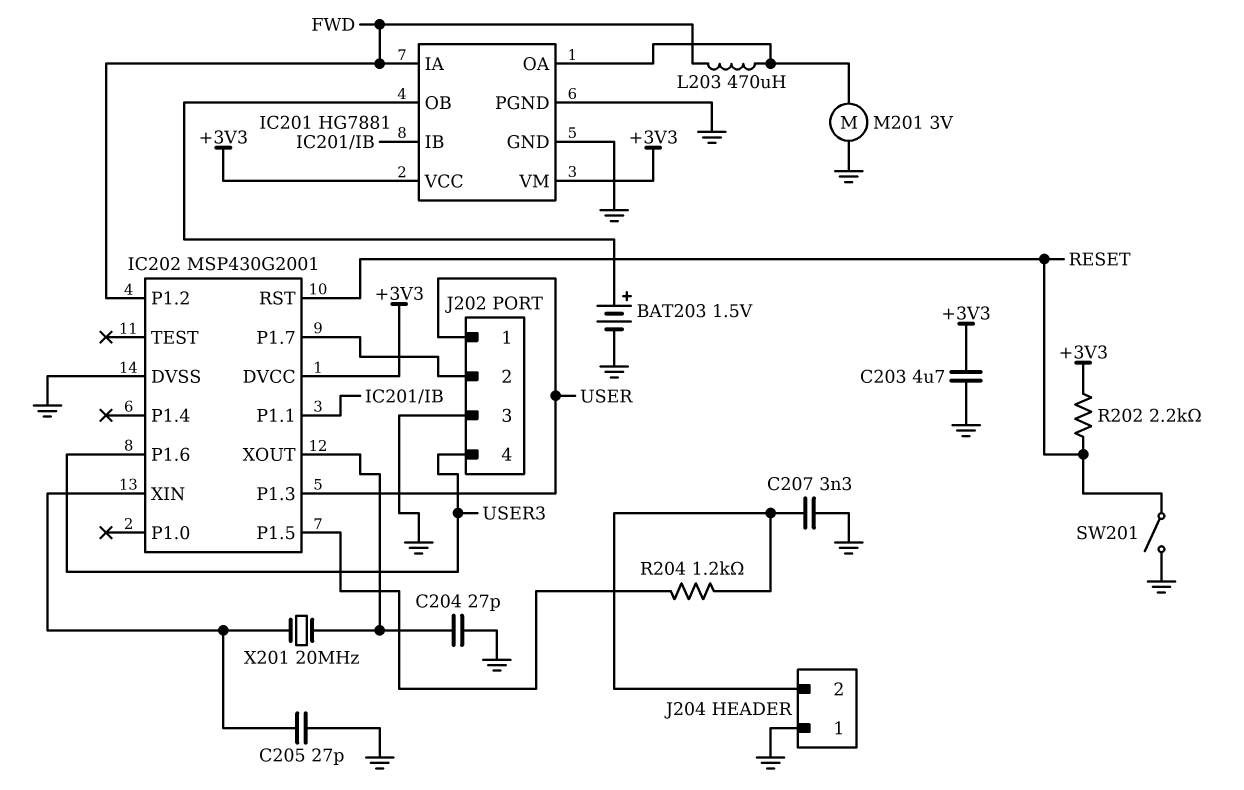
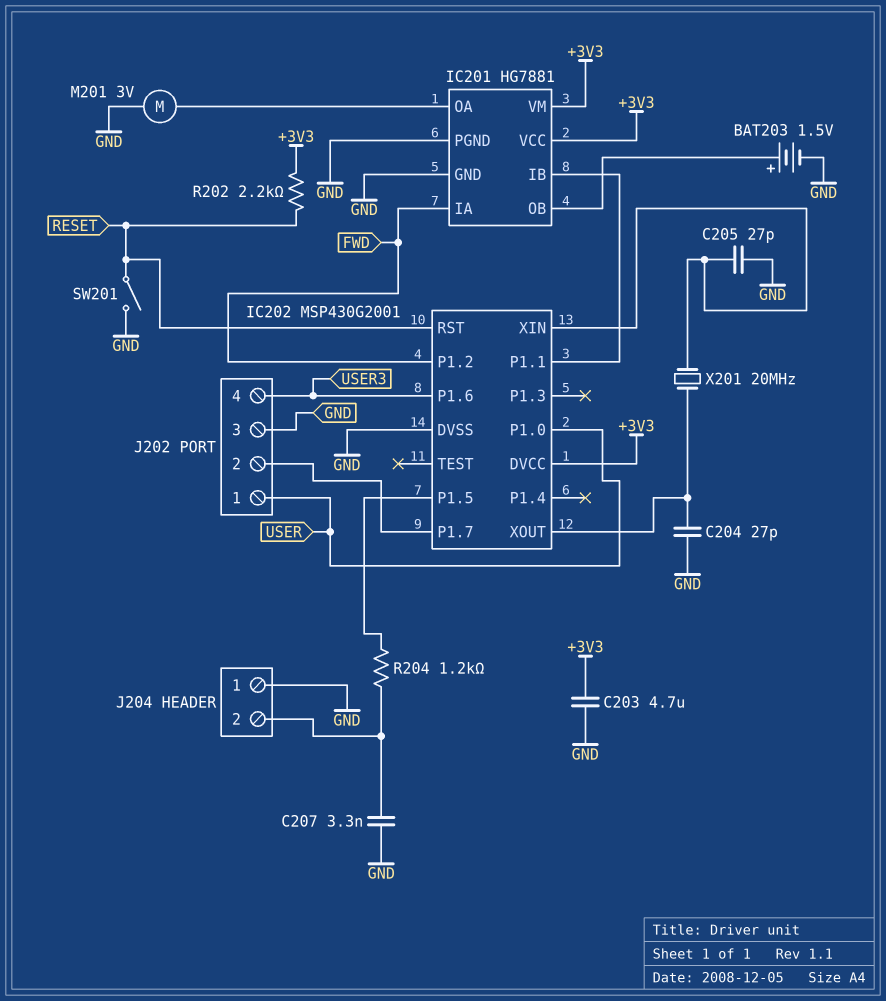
IC202 pin P1.0: none -> USER
IC202 pin P1.3: USER -> none
L203: 470uH (FWD, IC201/OA) -> none

